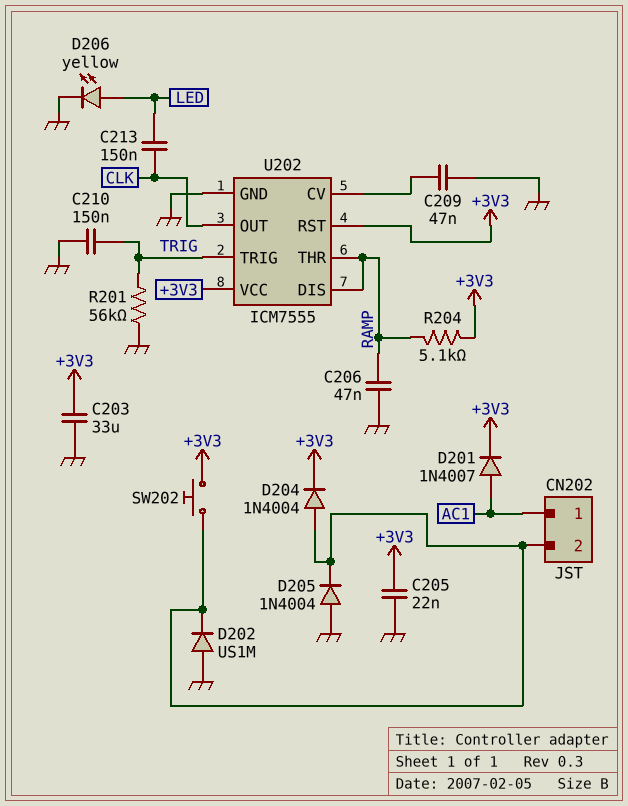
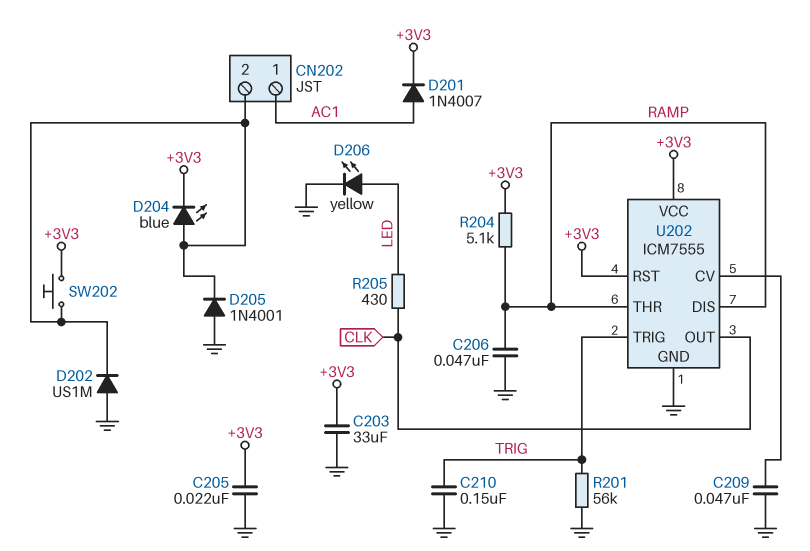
C213: 150nF (CLK, LED) -> none
D204: diode 1N4004 (A CN202/2, K +3V3) -> LED blue (A CN202/2, K +3V3)
D205: diode 1N4004 (A GND, K CN202/2) -> diode 1N4001 (A GND, K CN202/2)
R205: none -> 430 (CLK, LED)

